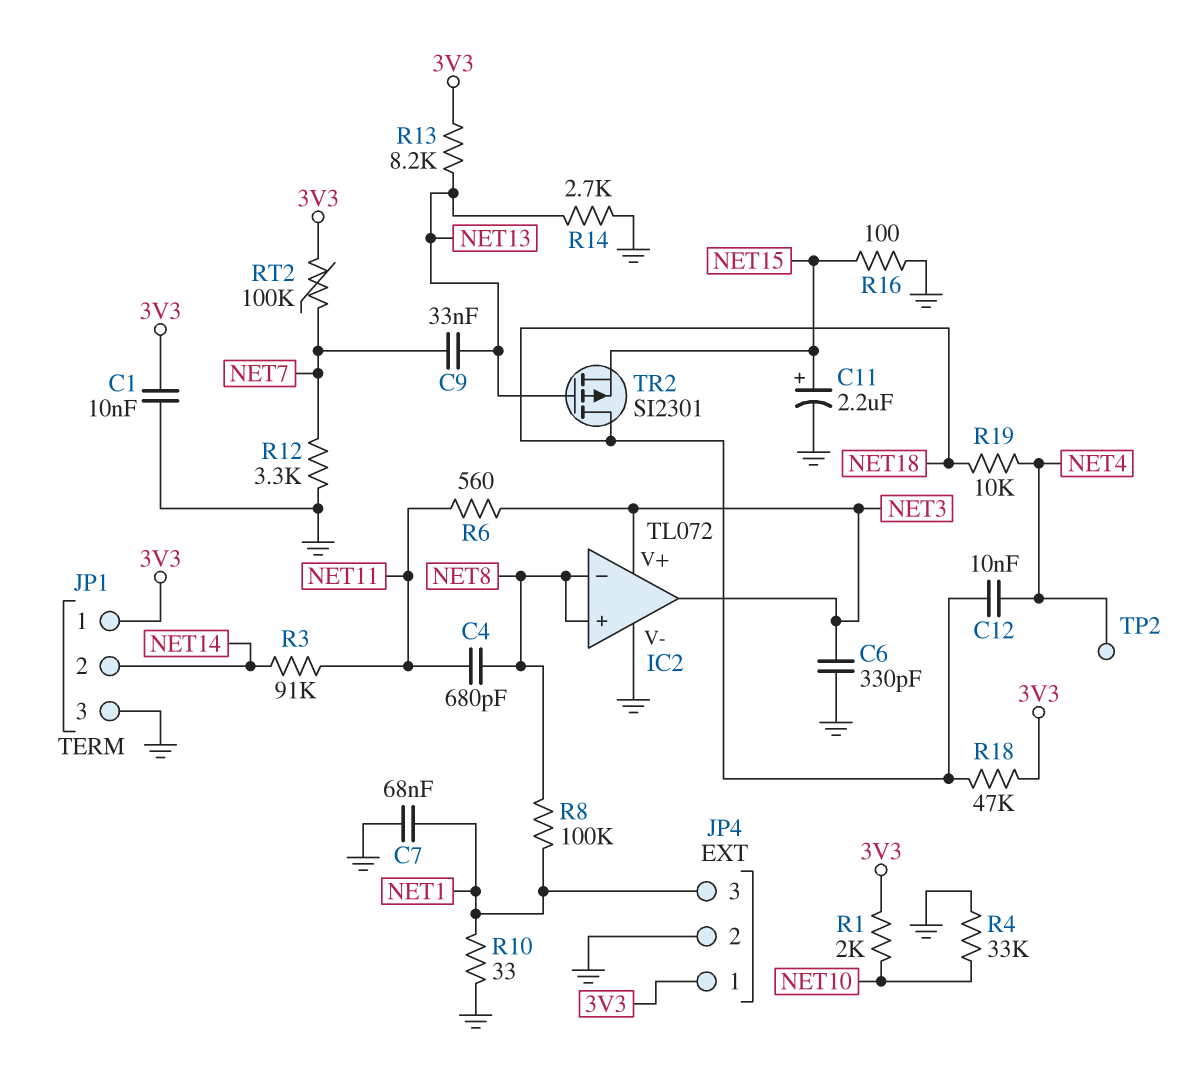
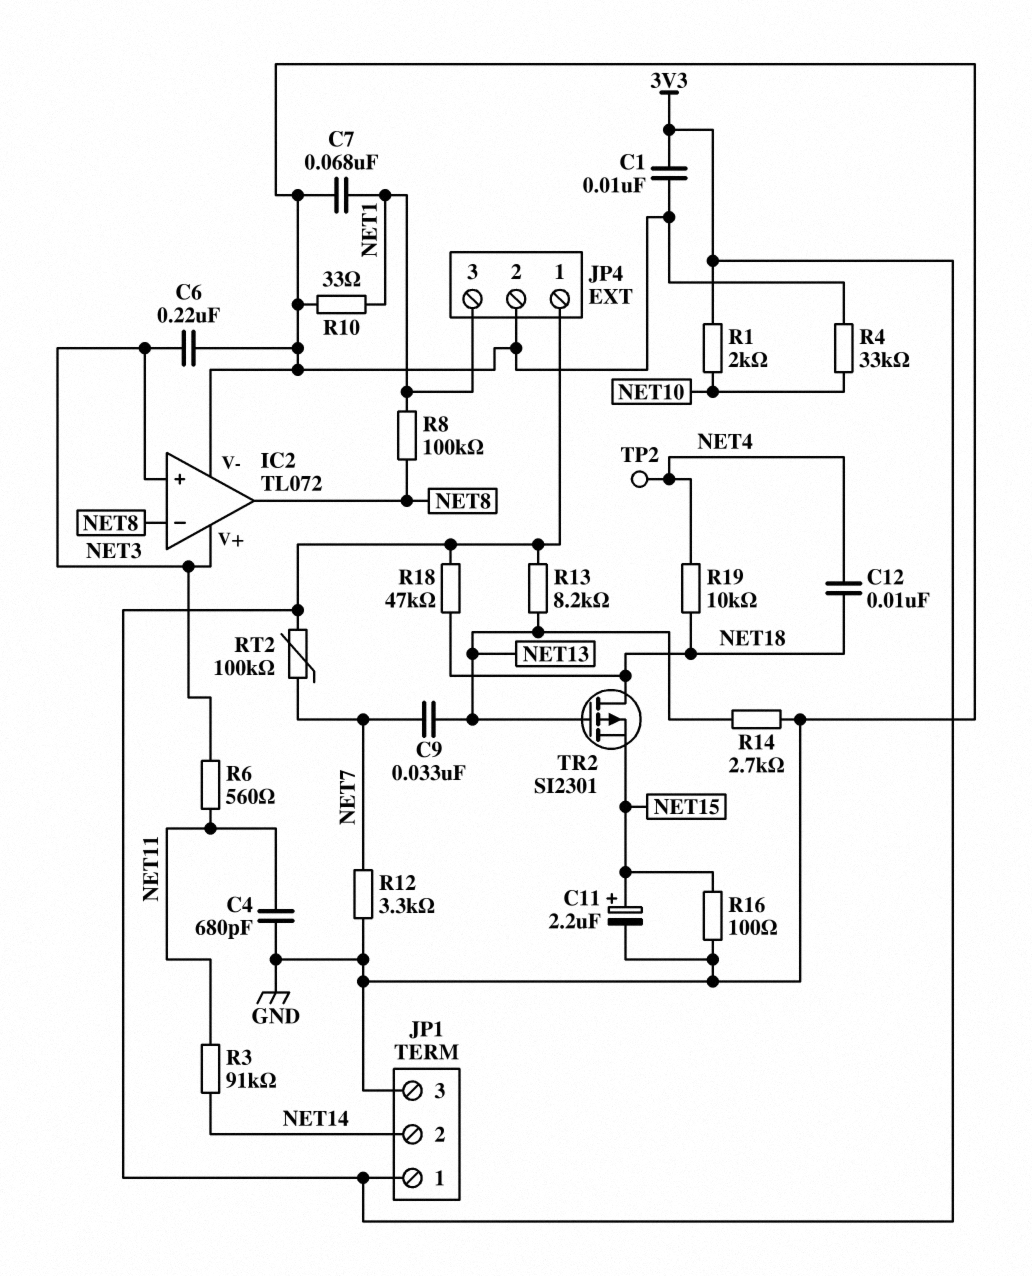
C4: 680pF (NET8, NET11) -> 680pF (GND, NET11)
C6: 330pF (GND, NET3) -> 220nF (GND, NET3)
IC2 pin in+: NET8 -> NET3
IC2 pin out: NET3 -> NET8

